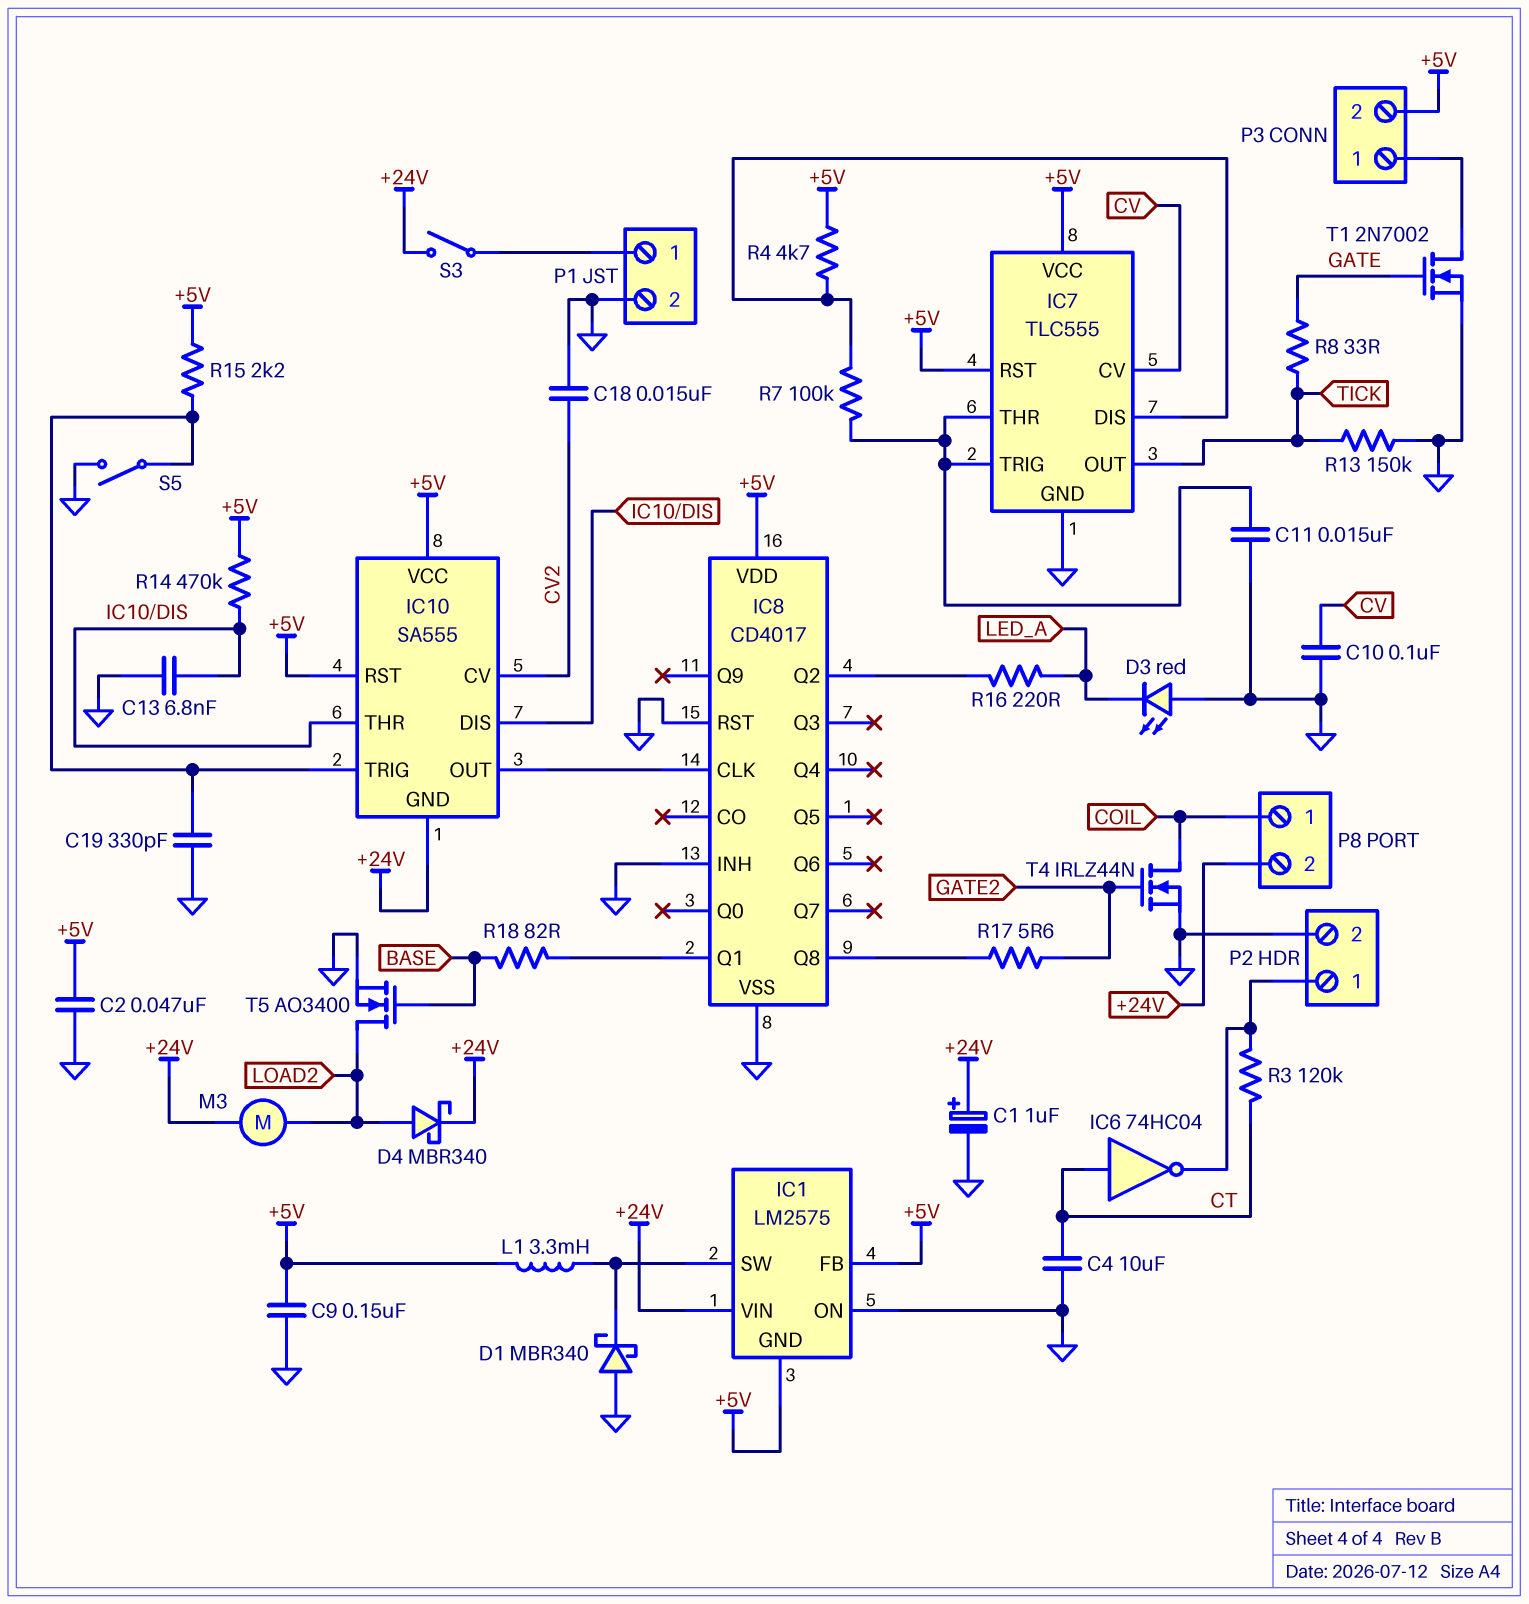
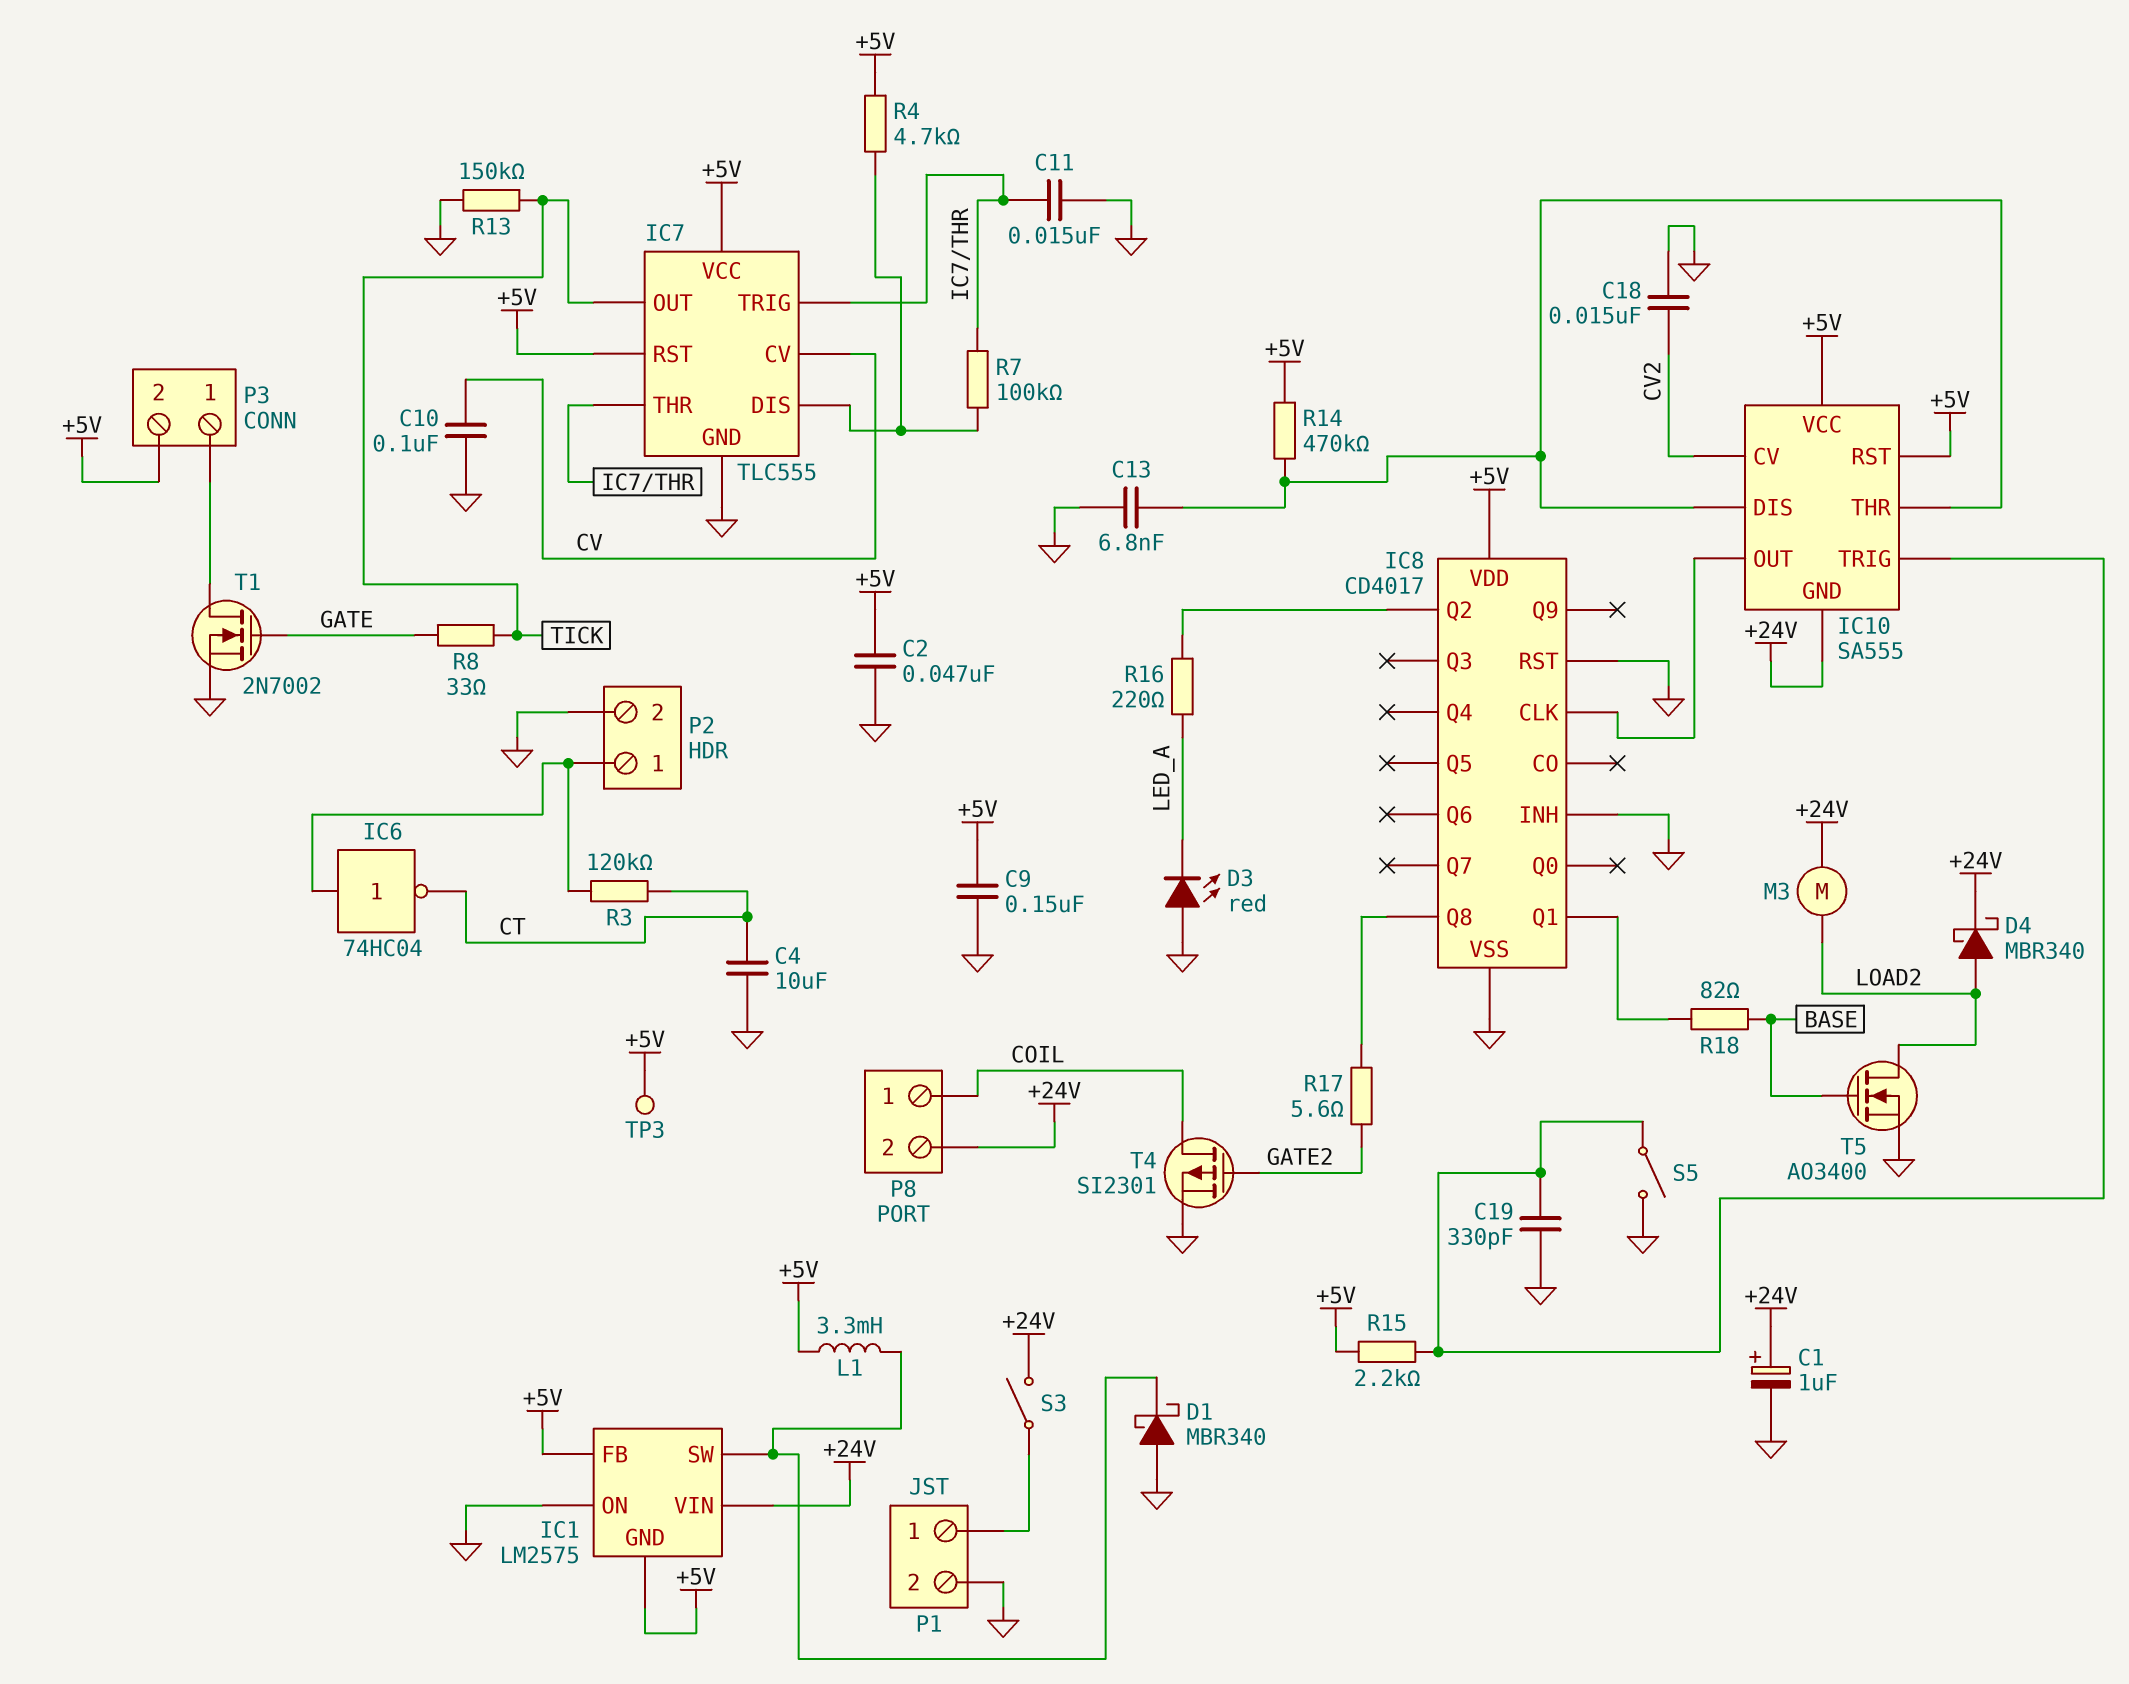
IC6: NOT 74HC04 (in CT, out P2/1) -> NOT 74HC04 (in P2/1, out CT)
T4: NMOS IRLZ44N (G GATE2, D COIL, S GND) -> PMOS SI2301 (G GATE2, D COIL, S GND)
TP3: none -> test point (+5V)

